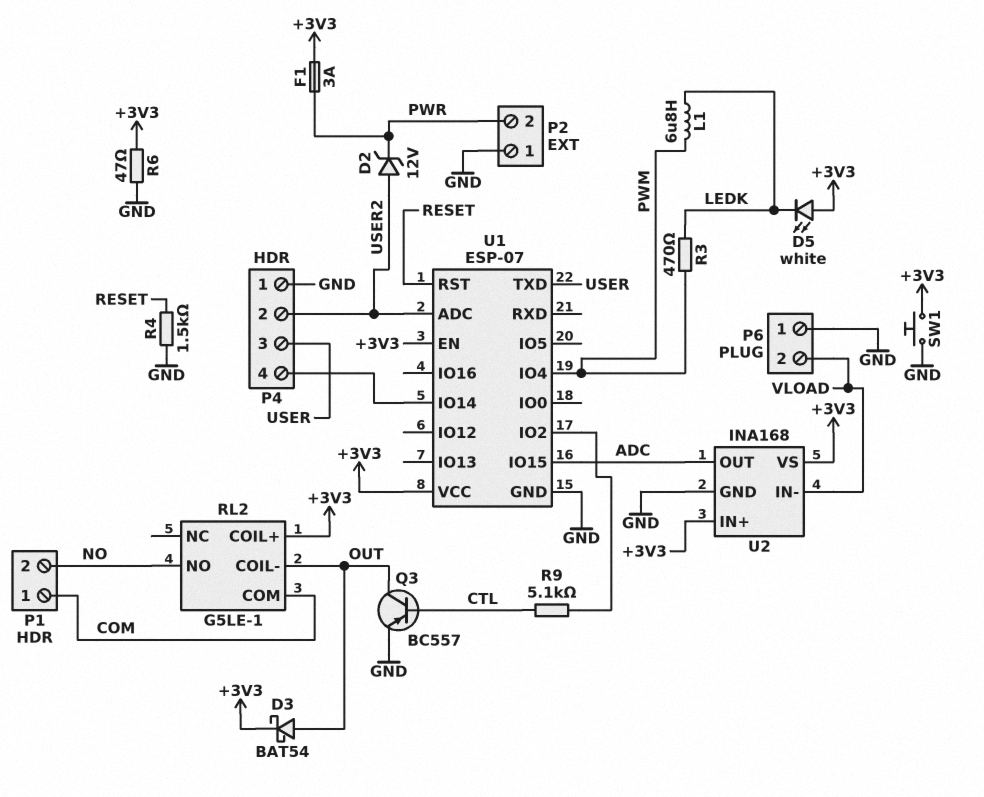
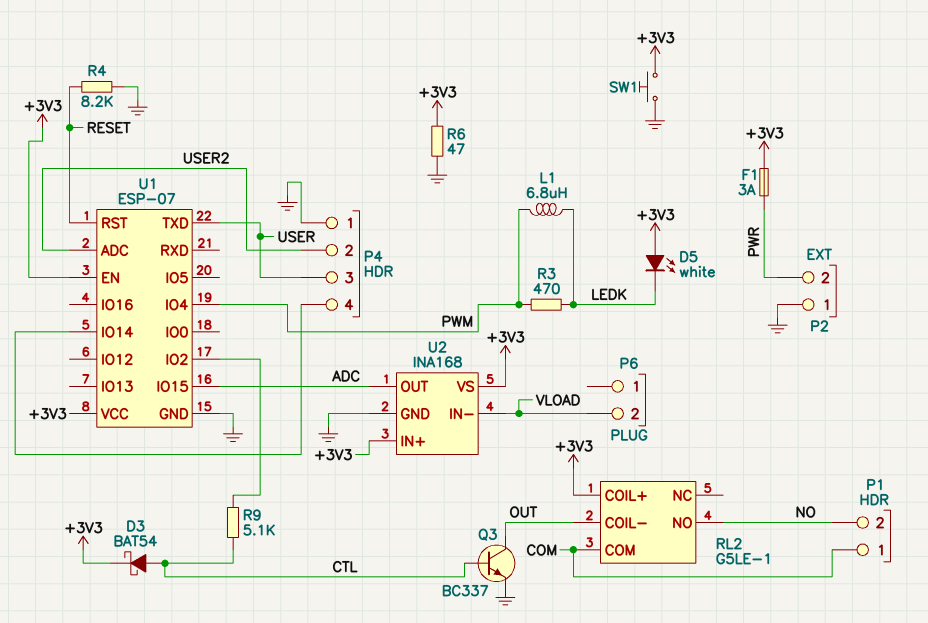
D2: zener 12V (A USER2, K PWR) -> none
D3: schottky BAT54 (A OUT, K +3V3) -> schottky BAT54 (A CTL, K +3V3)
P6 pin 1: GND -> none
Q3: PNP BC557 (B CTL, C OUT, E GND) -> NPN BC337 (B CTL, C OUT, E GND)
R4: 1.5k (GND, RESET) -> 8.2k (GND, RESET)

